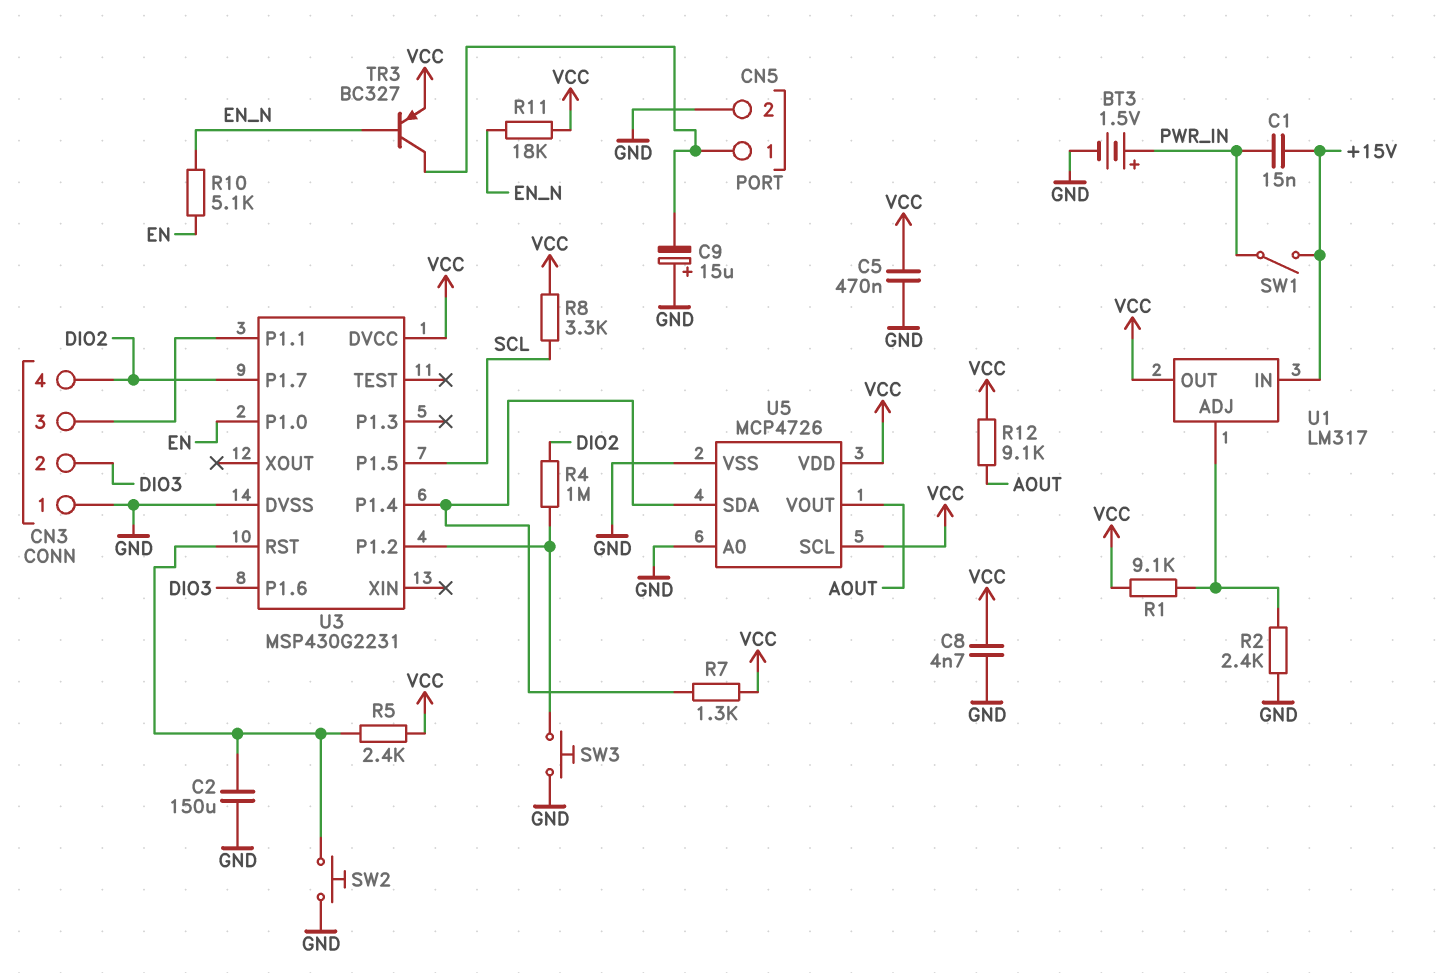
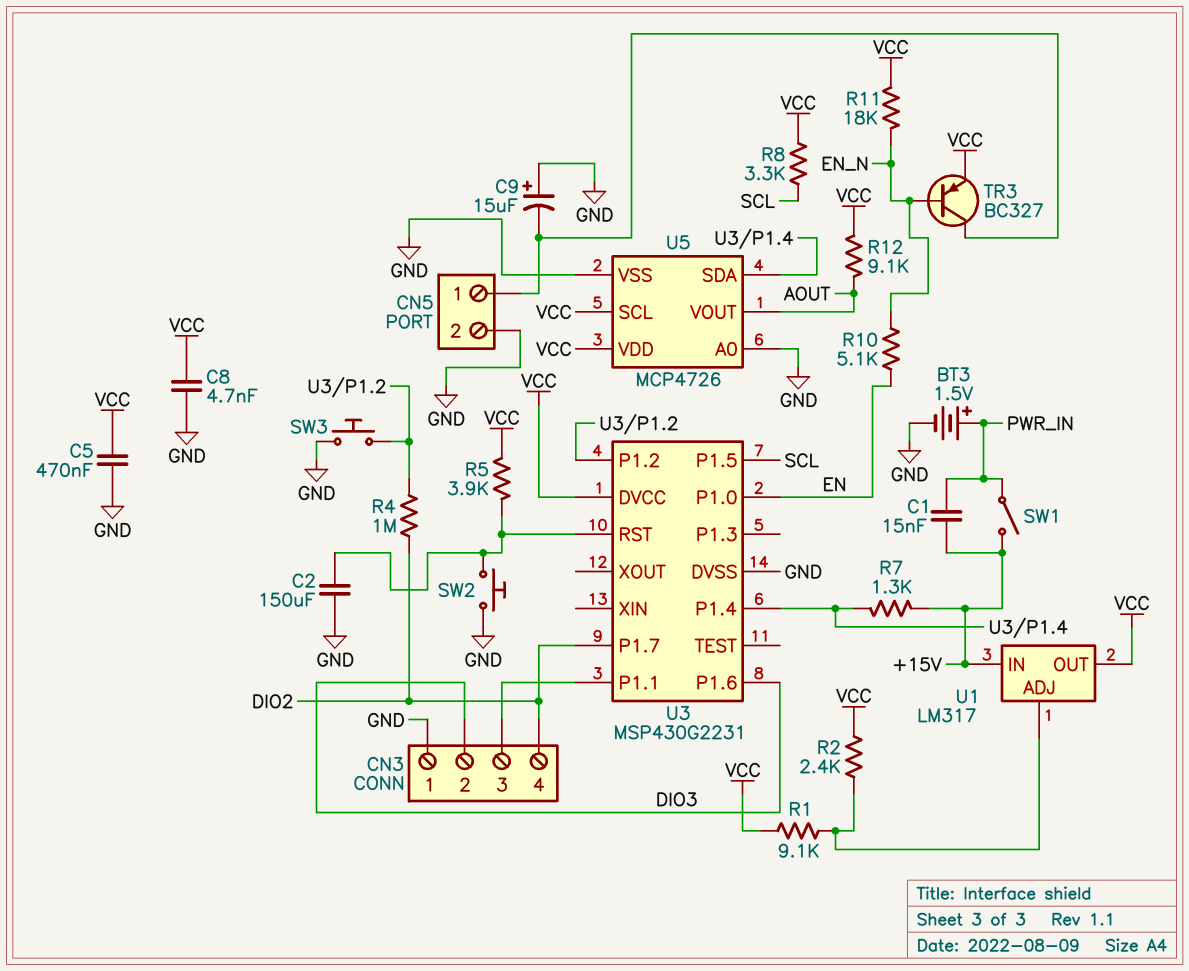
R2: 2.4k (GND, U1/ADJ) -> 2.4k (U1/ADJ, VCC)
R5: 2.4k (U3/RST, VCC) -> 3.9k (U3/RST, VCC)
R7: 1.3k (U3/P1.4, VCC) -> 1.3k (+15V, U3/P1.4)

